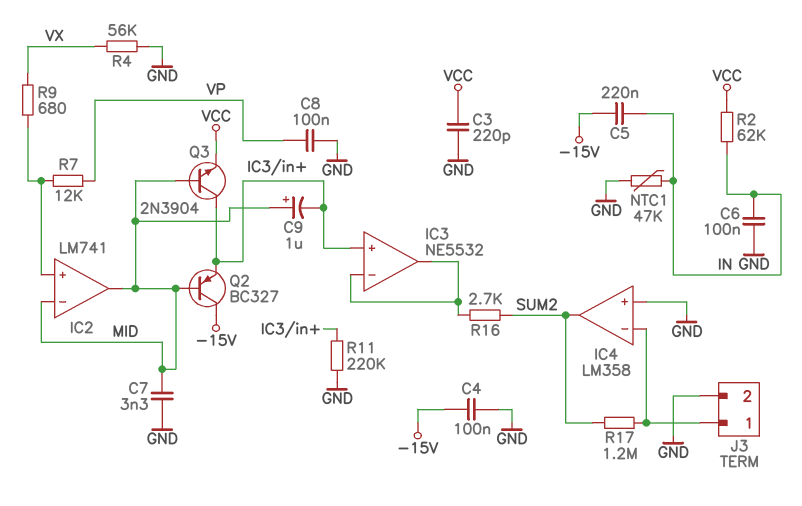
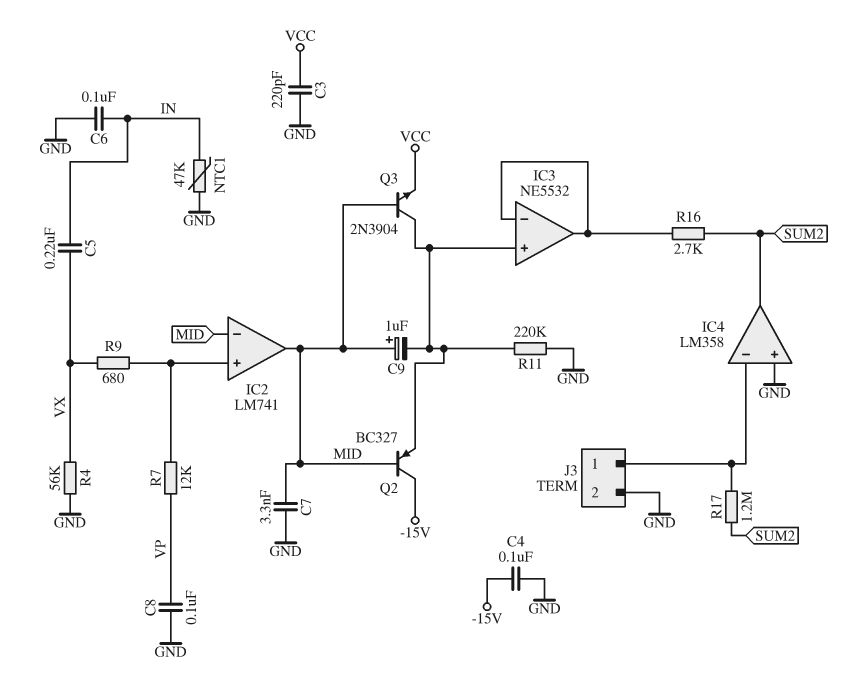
C5: 220nF (-15V, IN) -> 220nF (IN, VX)
R2: 62k (IN, VCC) -> none

